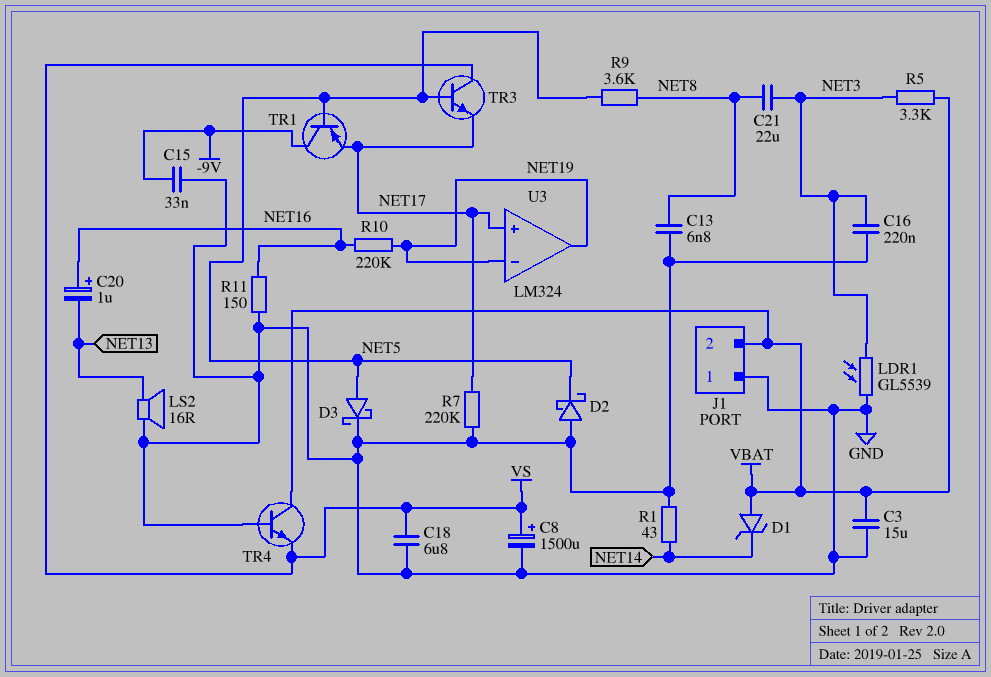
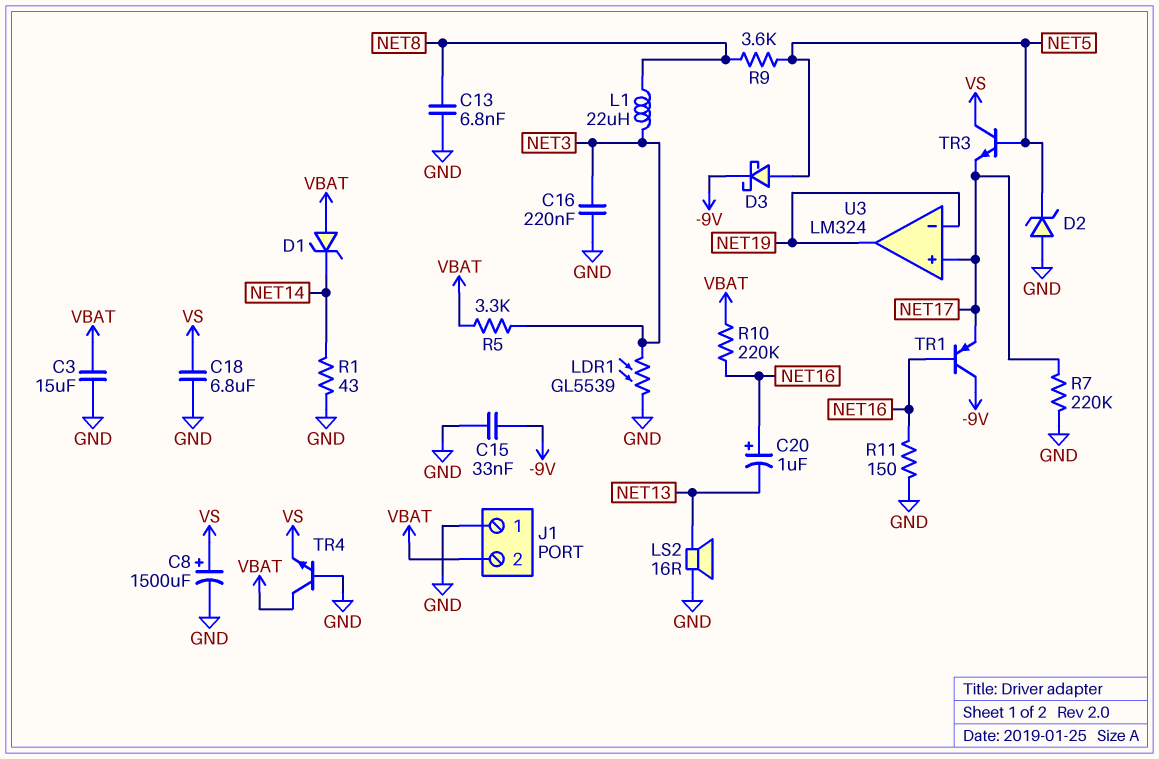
C21: 22uF (NET3, NET8) -> none
D2: schottky (A GND, K NET5) -> zener (A GND, K NET5)
D3: schottky (A NET5, K GND) -> schottky (A NET5, K -9V)
L1: none -> 22uH (NET3, NET8)
R10: 220k (NET16, NET19) -> 220k (NET16, VBAT)
TR1: PNP (B NET5, C -9V, E NET17) -> PNP (B NET16, C -9V, E NET17)

